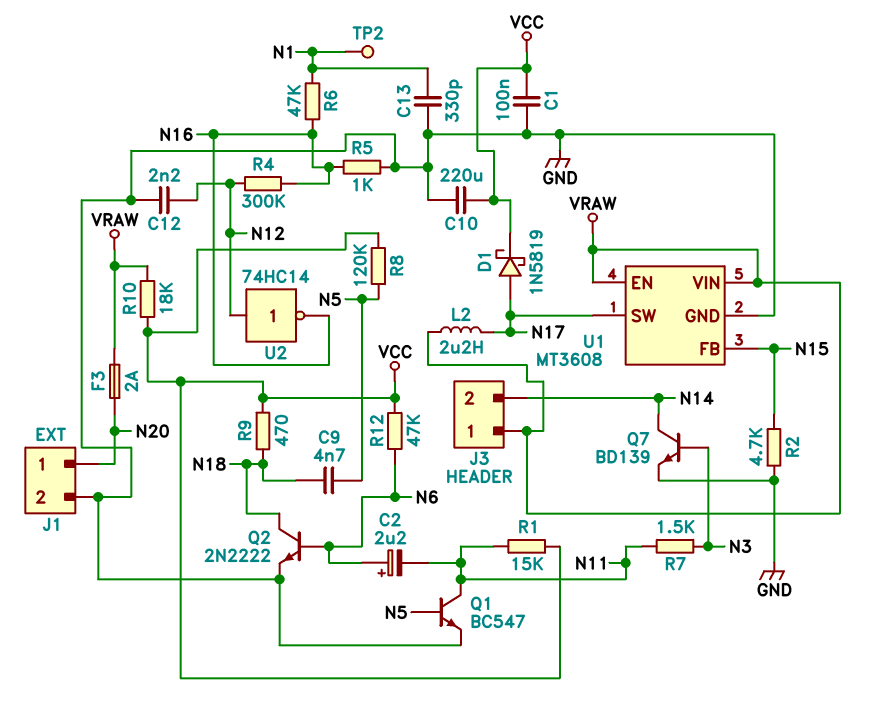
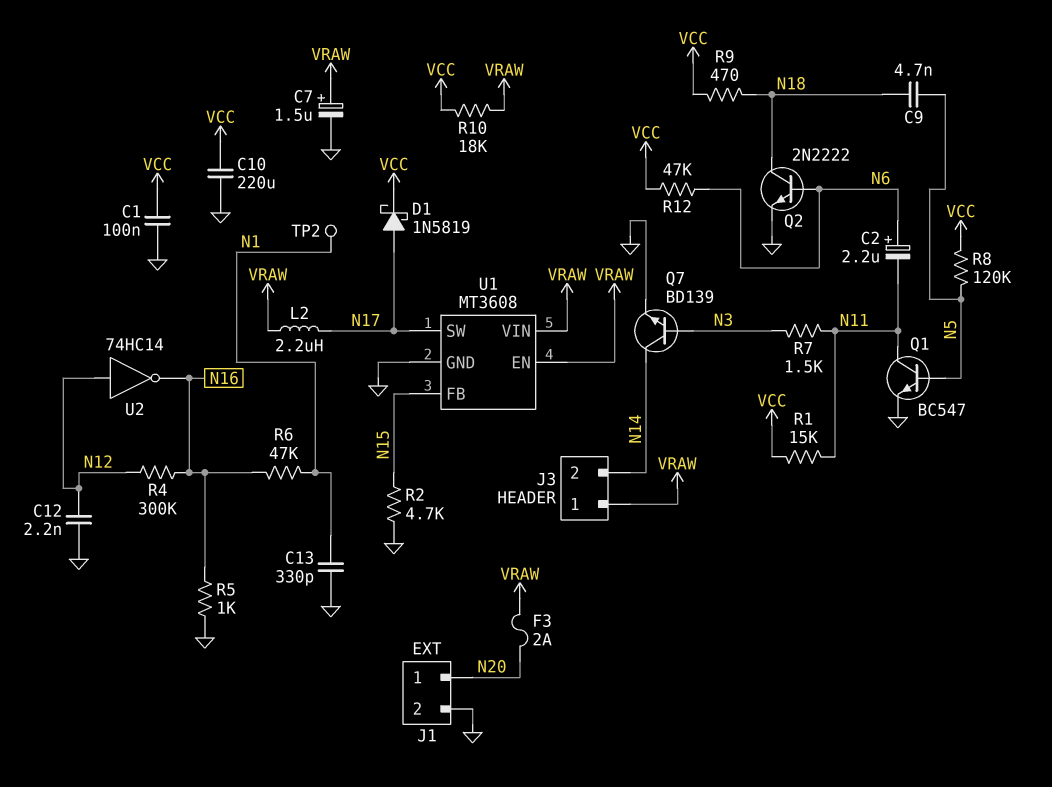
C7: none -> 1.5uF (plus VRAW, minus GND)

